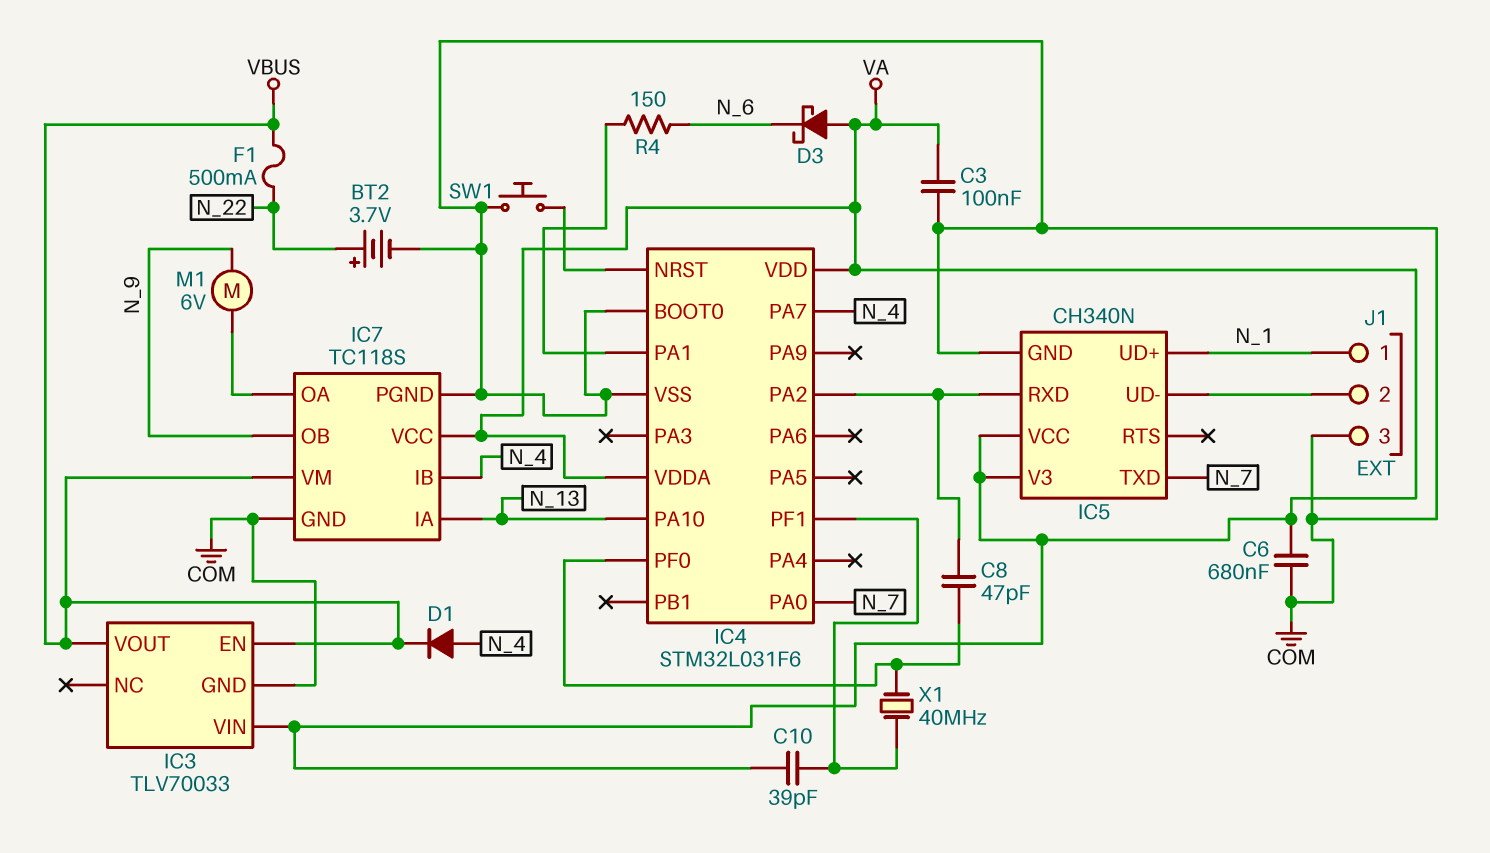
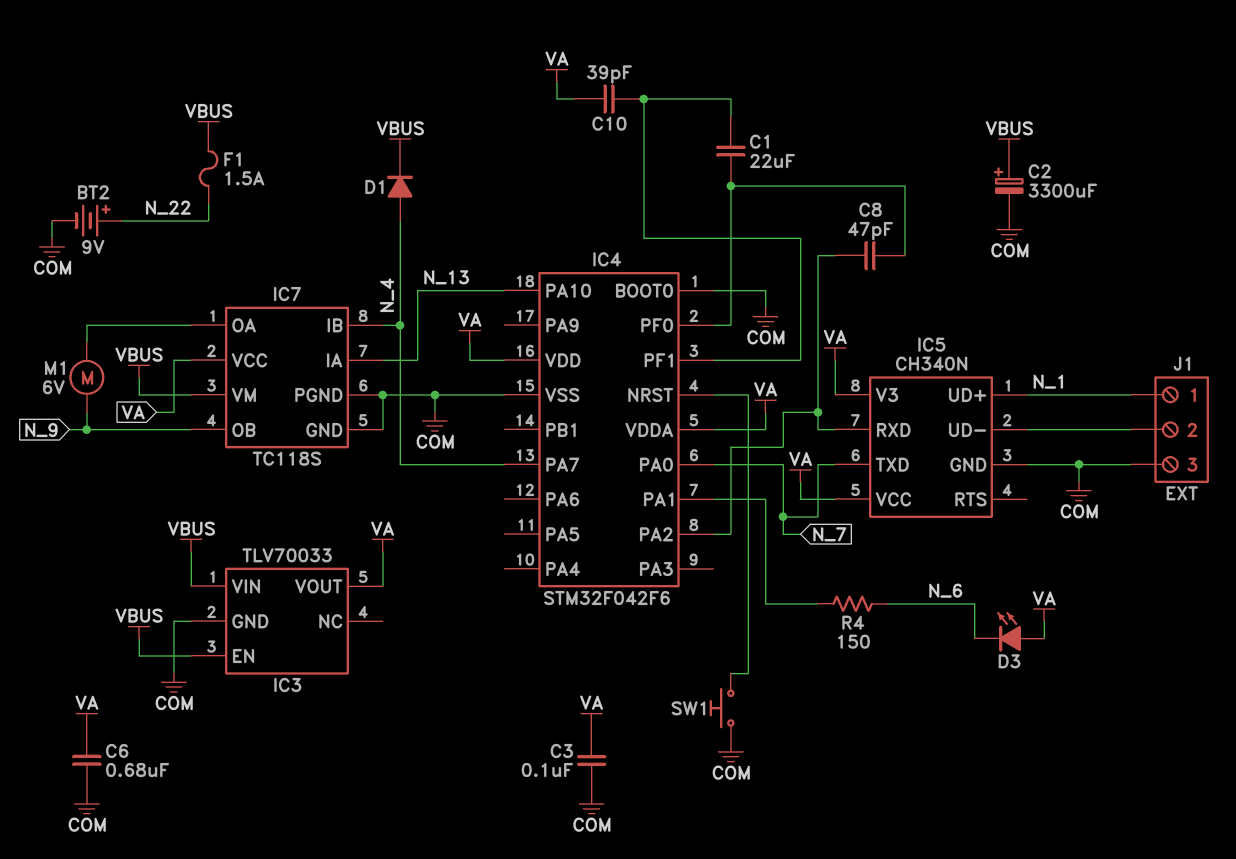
BT2: 3.7V (plus N_22, minus COM) -> 9V (plus N_22, minus COM)
C1: none -> 22uF (IC4/PF0, IC4/PF1)
C2: none -> 3300uF (plus VBUS, minus COM)
D3: schottky (A VA, K N_6) -> LED (A VA, K N_6)
F1: 500mA (N_22, VBUS) -> 1.5A (N_22, VBUS)
IC3 pin VIN: VA -> VBUS
IC3 pin VOUT: VBUS -> VA
IC4: STM32L031F6 -> STM32F042F6
X1: 40MHz (IC4/PF0, IC4/PF1) -> none

